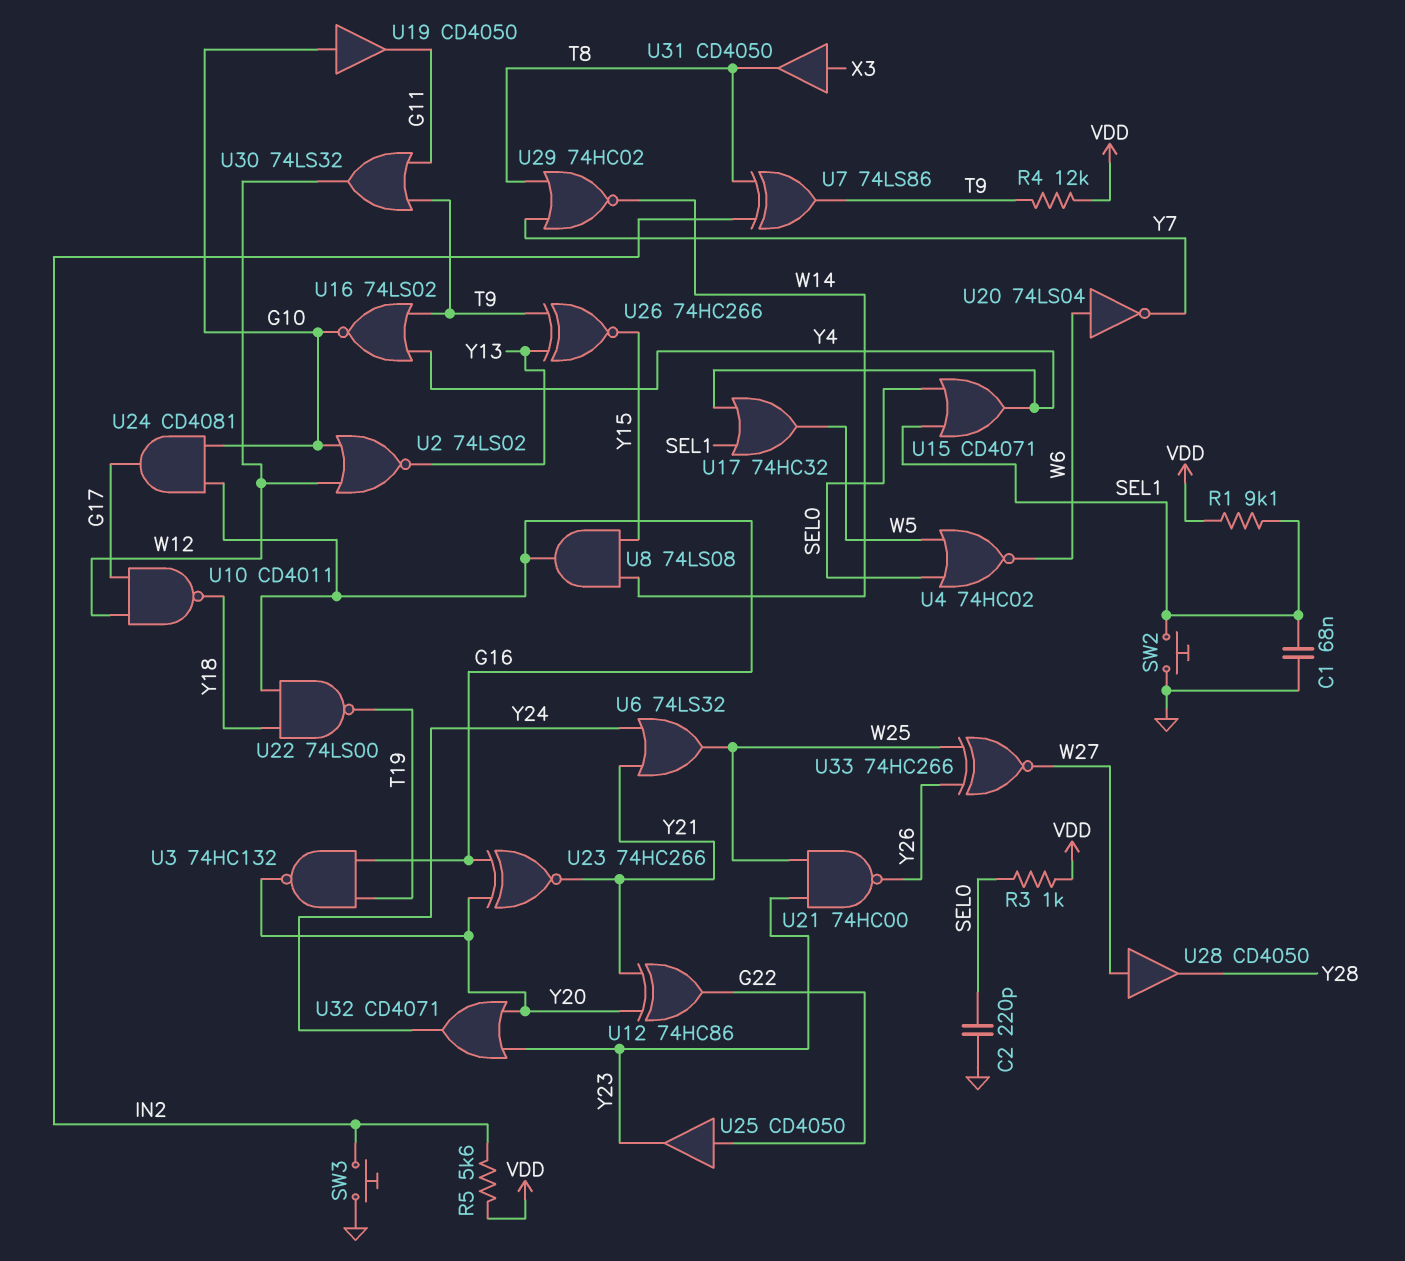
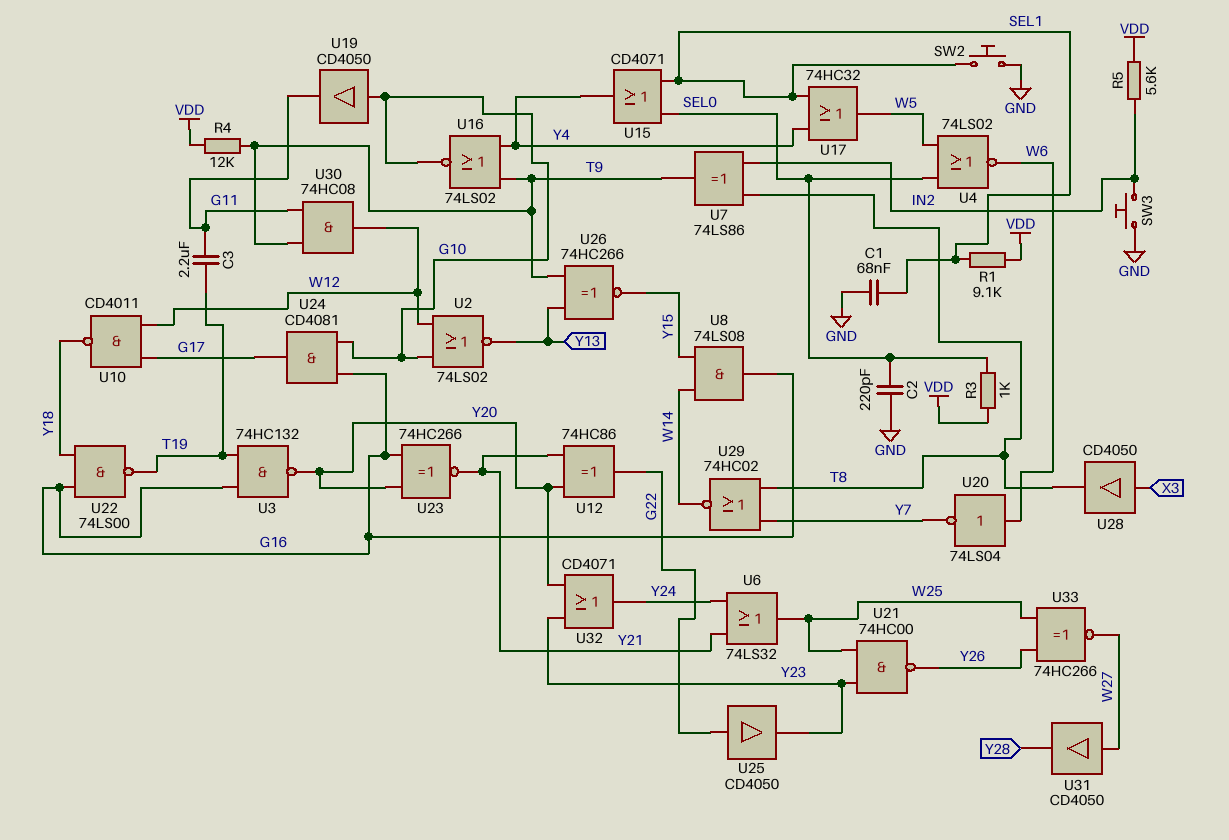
C3: none -> 2.2uF (G11, T19)
U4: NOR 74HC02 (in SEL0, in W5, out W6) -> NOR 74LS02 (in SEL0, in W5, out W6)
U28: buffer CD4050 (in W27, out Y28) -> buffer CD4050 (in X3, out T8)
U30: OR 74LS32 (in G11, in T9, out W12) -> AND 74HC08 (in G11, in T9, out W12)
U31: buffer CD4050 (in X3, out T8) -> buffer CD4050 (in W27, out Y28)

